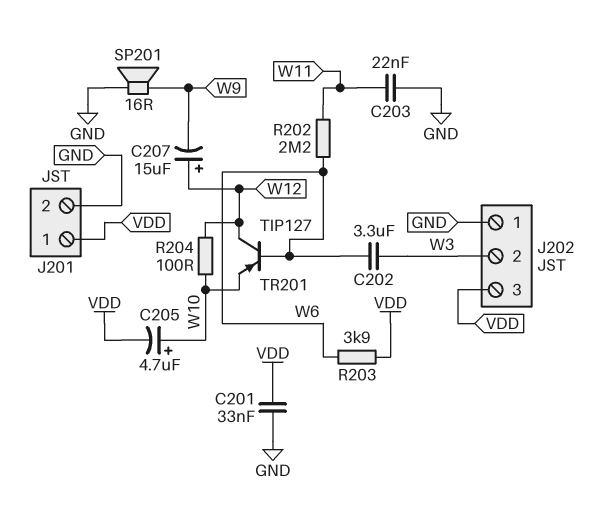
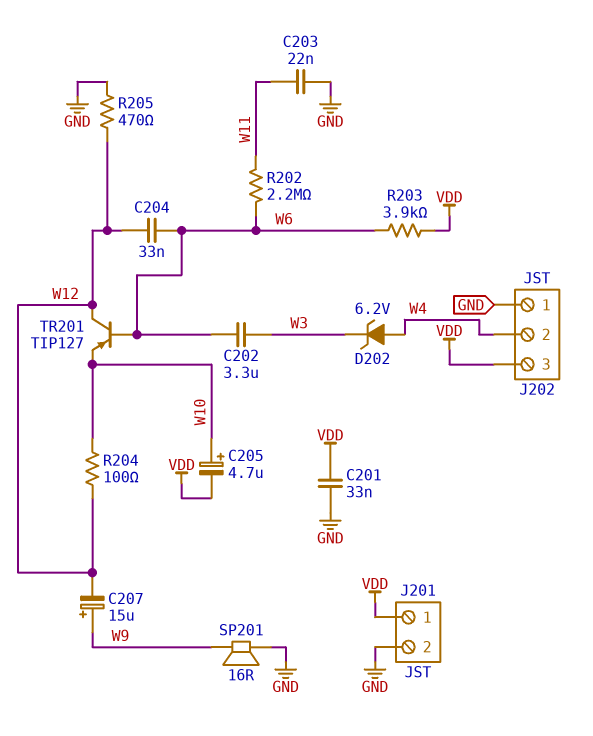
C204: none -> 33nF (W6, W12)
C207: 15uF (plus W12, minus W9) -> 15uF (plus W9, minus W12)
D202: none -> zener 6.2V (A W4, K W3)
J202 pin 2: W3 -> W4
R205: none -> 470 (GND, W12)

